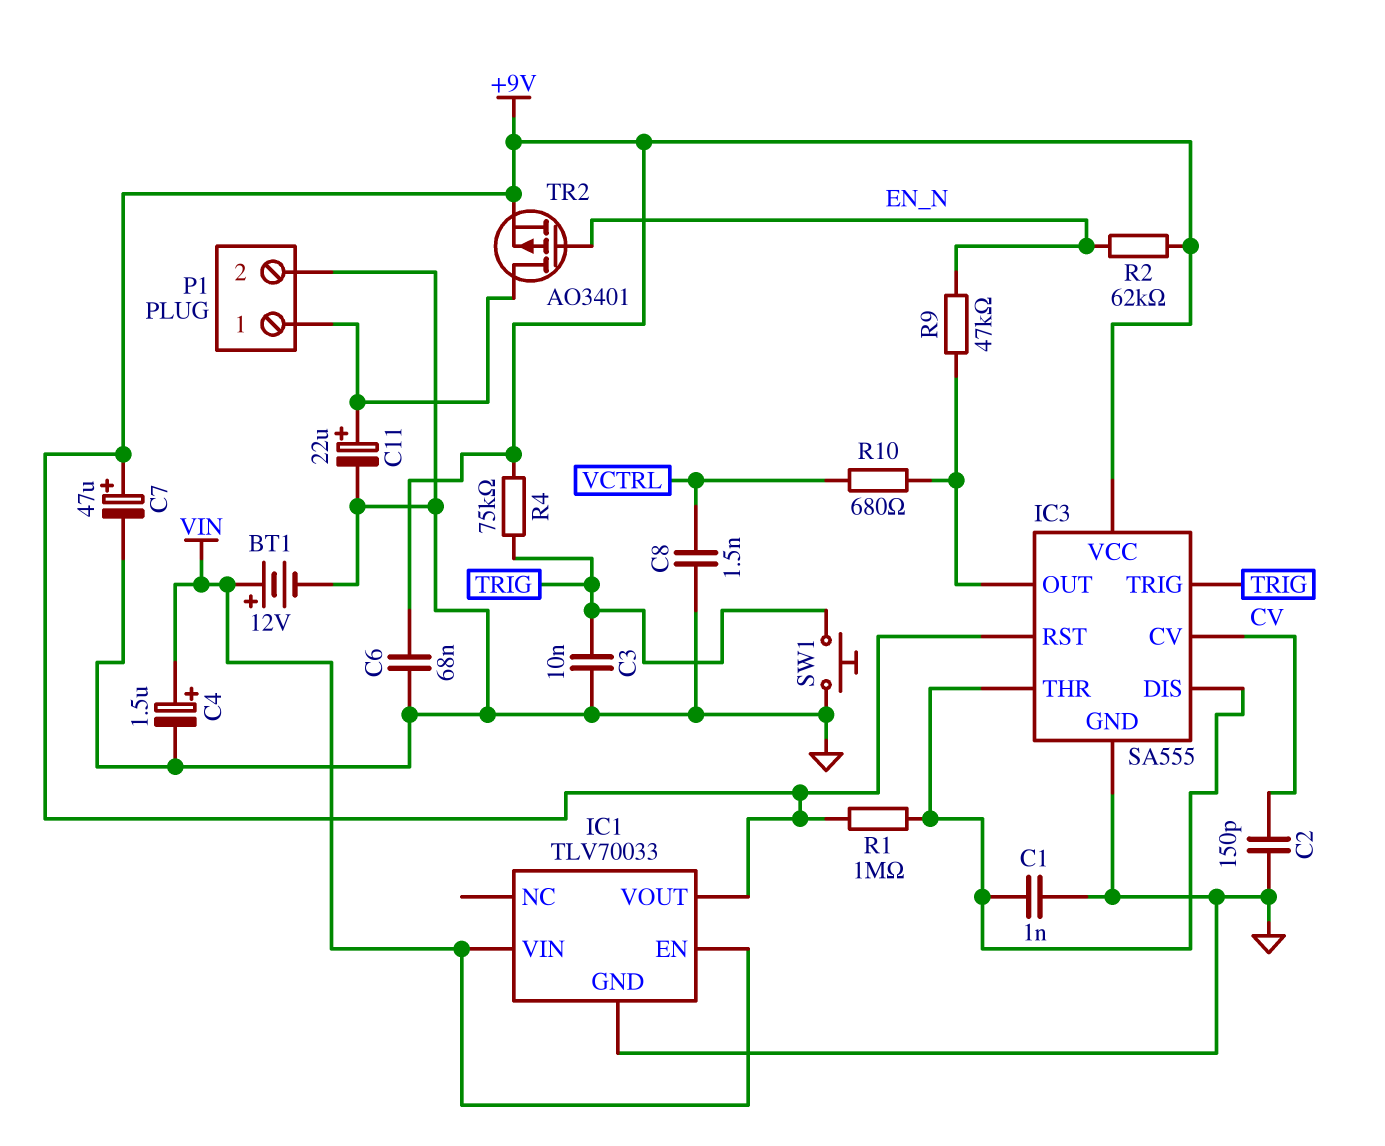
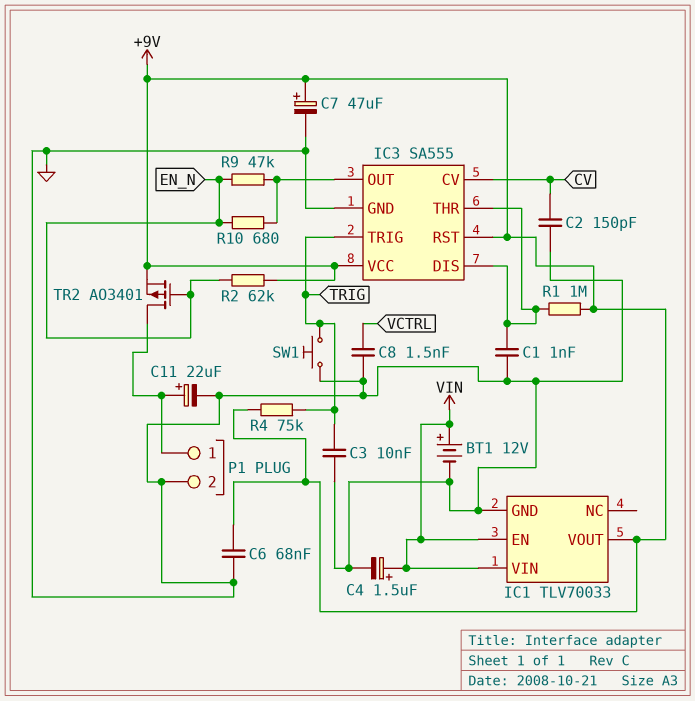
R10: 680 (IC3/OUT, VCTRL) -> 680 (EN_N, IC3/OUT)

